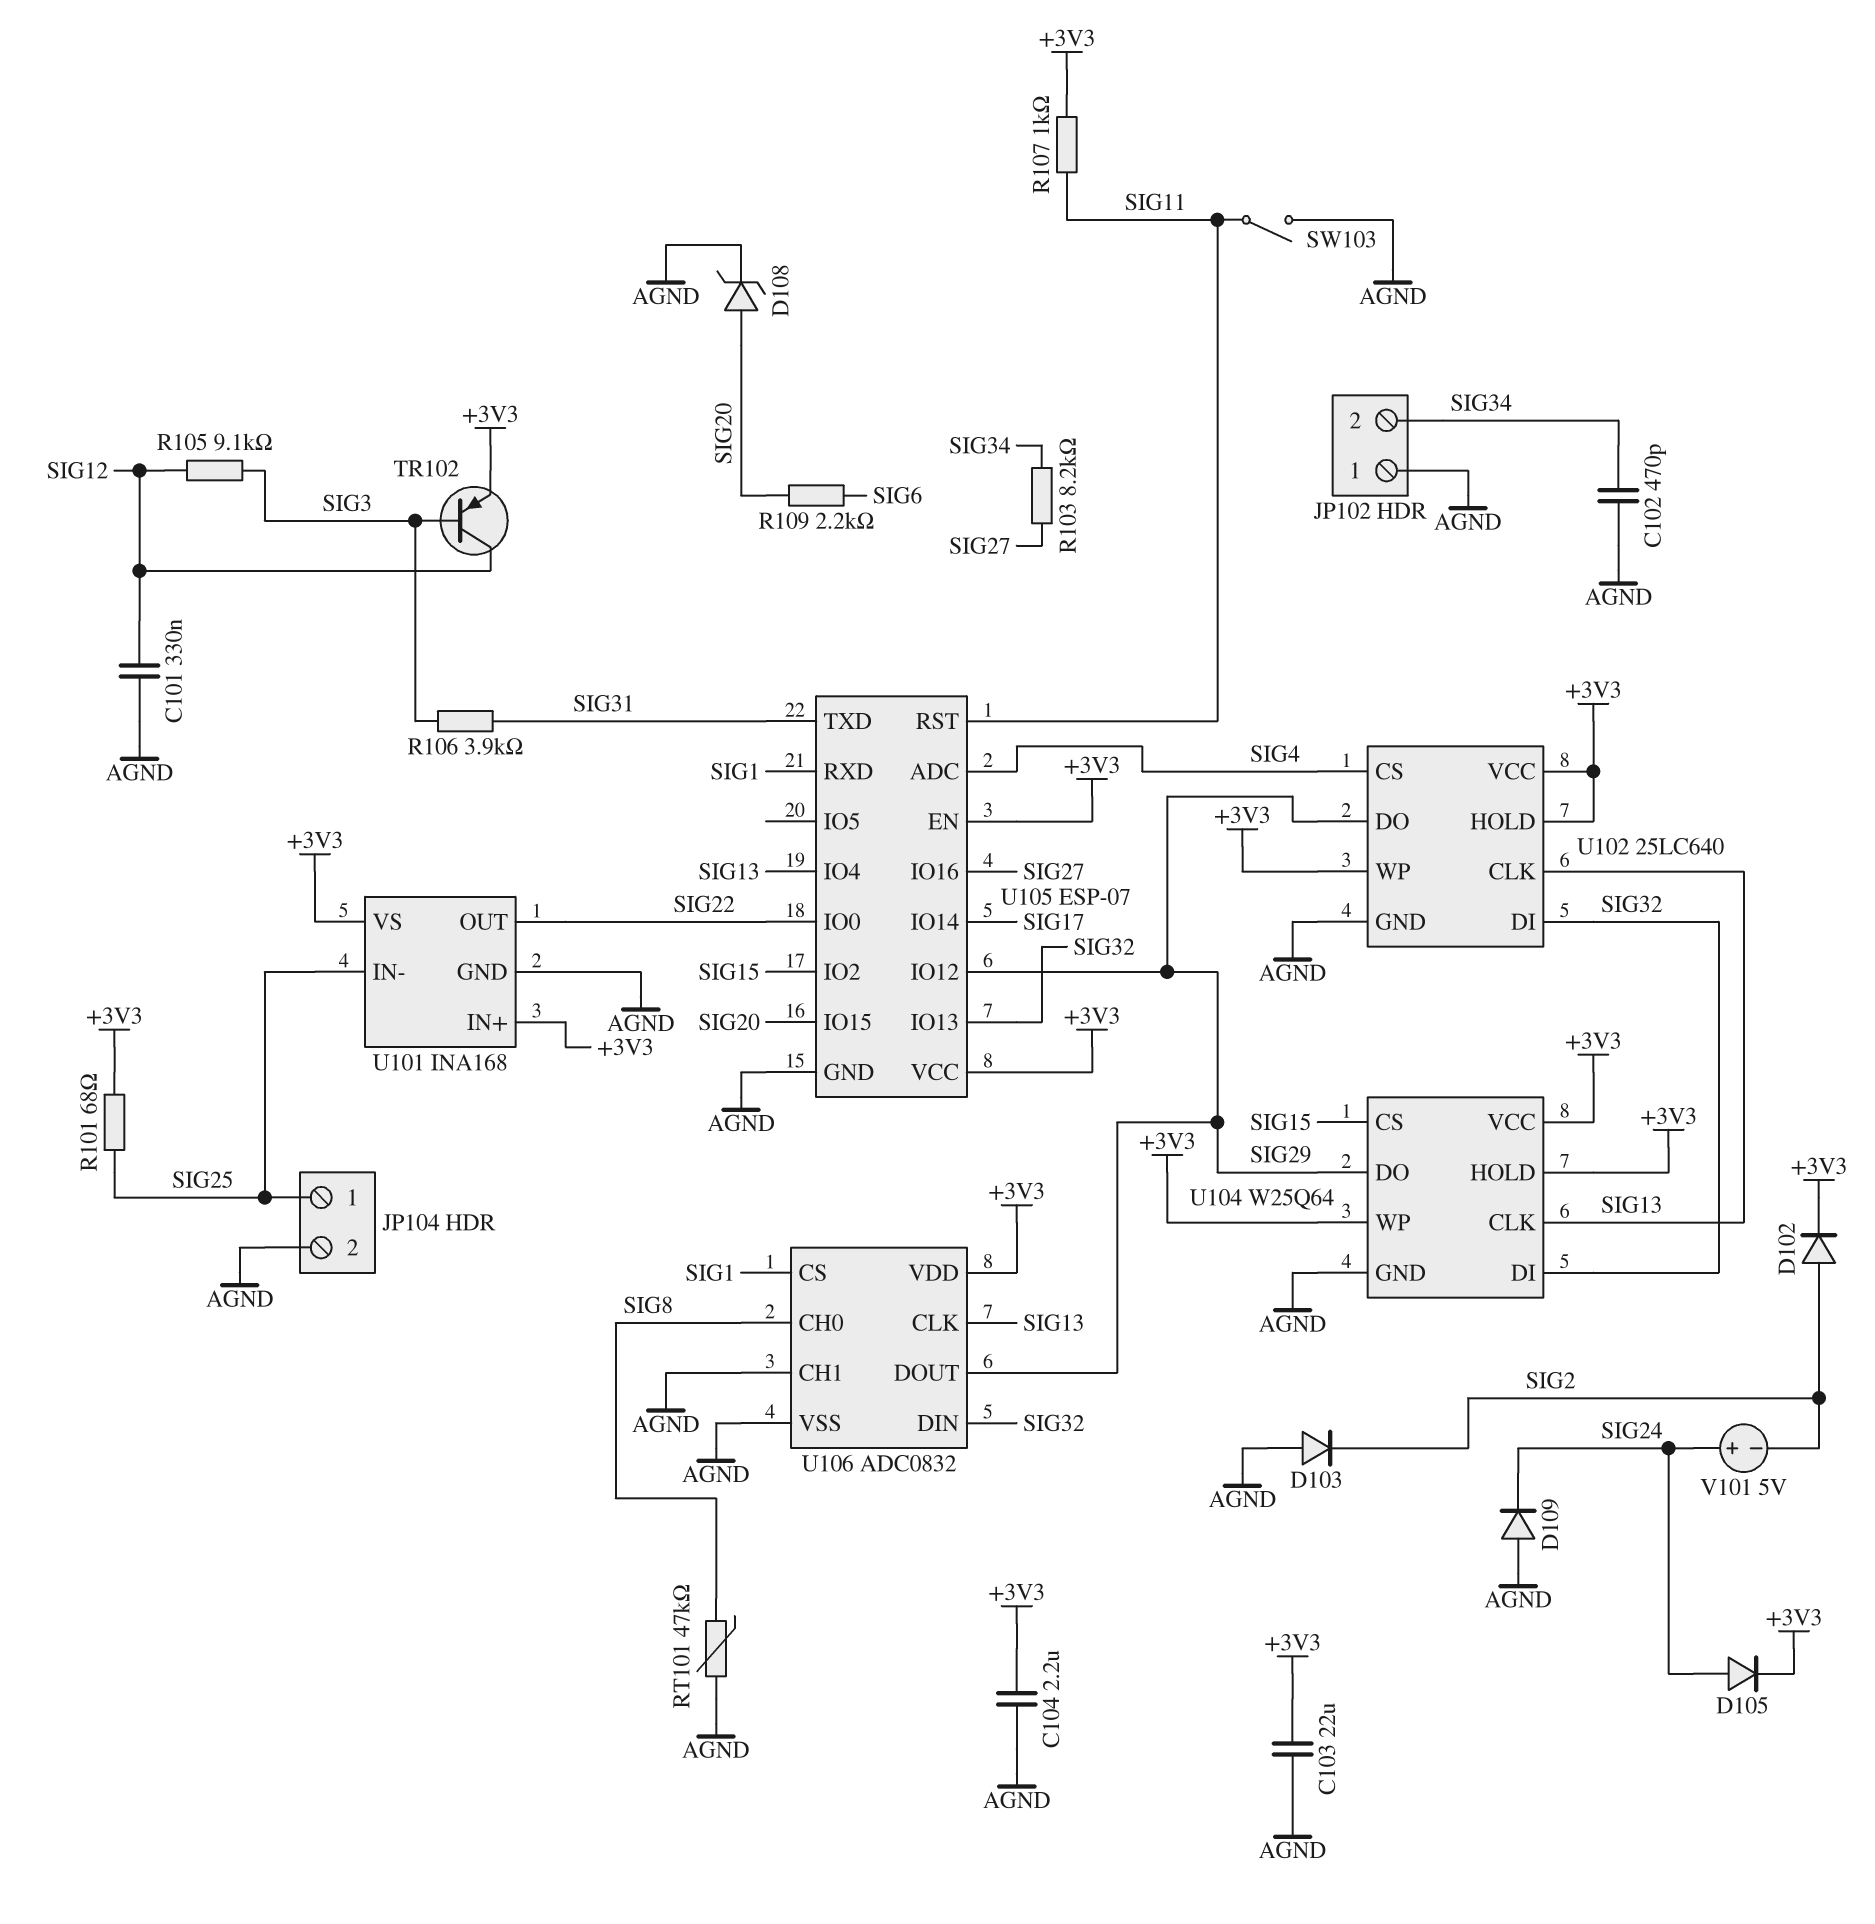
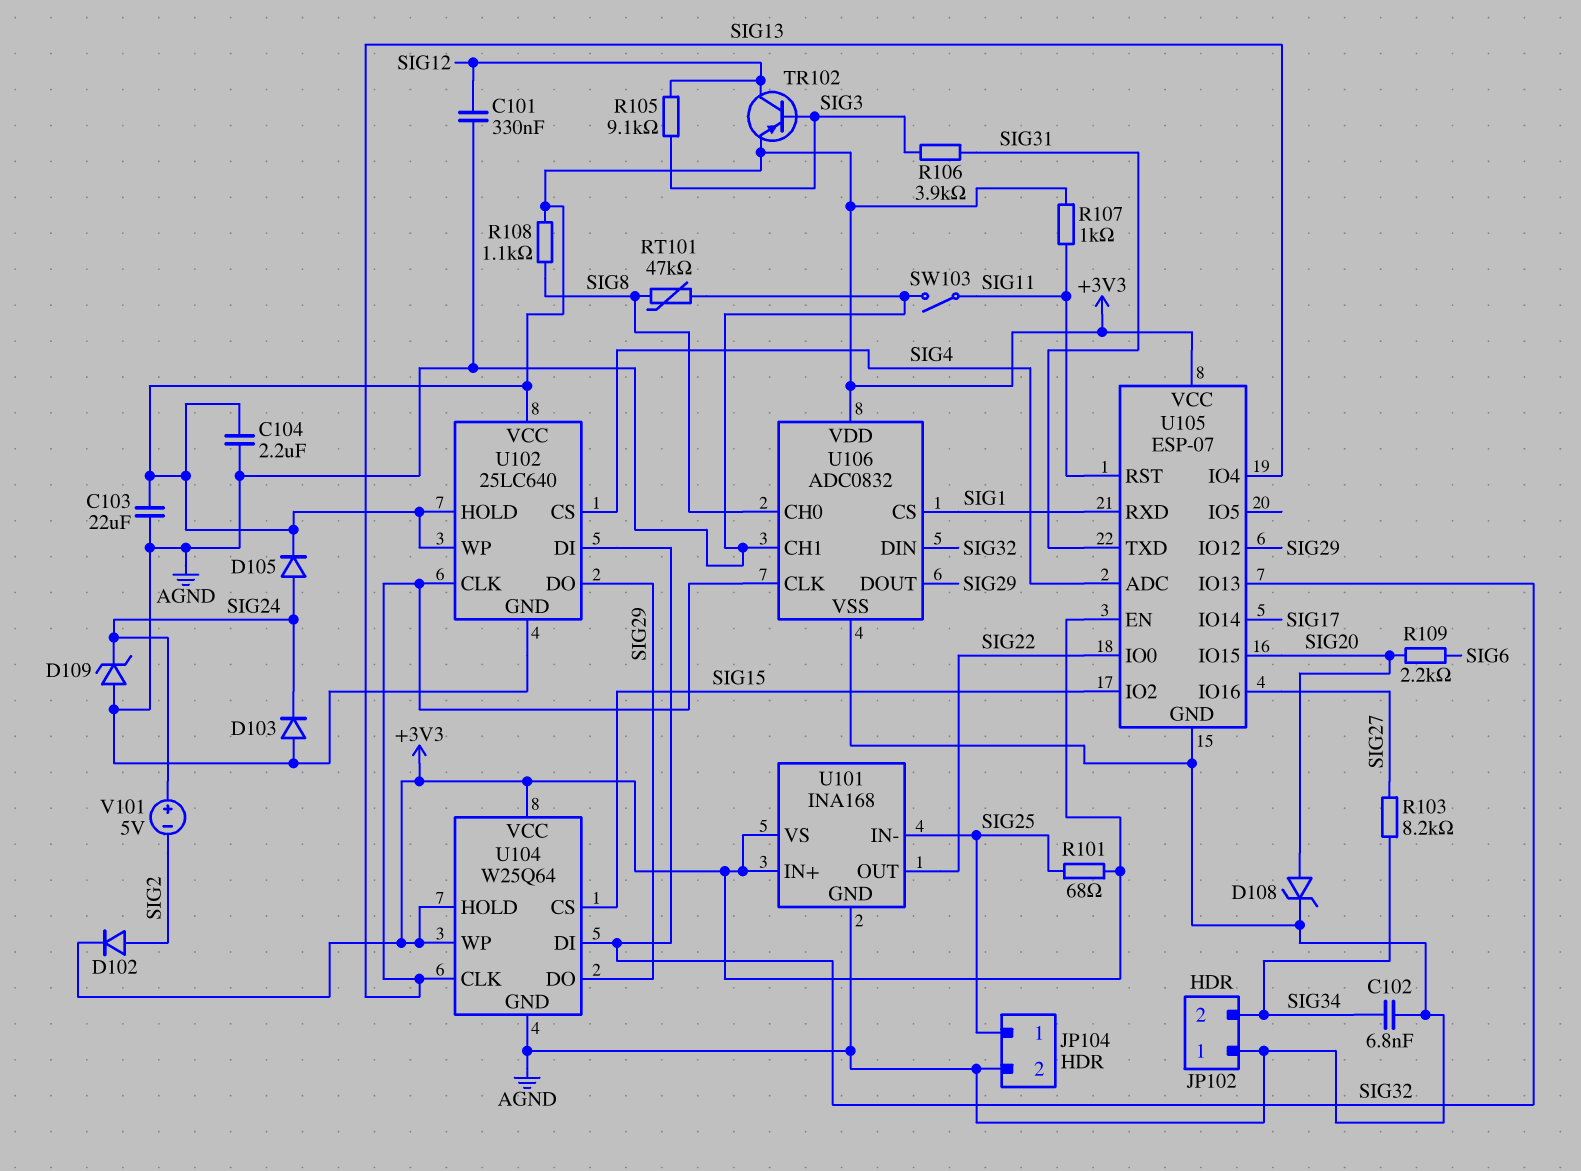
C102: 470pF (AGND, SIG34) -> 6.8nF (AGND, SIG34)
D103: diode (A AGND, K SIG2) -> diode (A AGND, K SIG24)
D109: diode (A AGND, K SIG24) -> zener (A AGND, K SIG24)
R108: none -> 1.1k (+3V3, SIG8)

